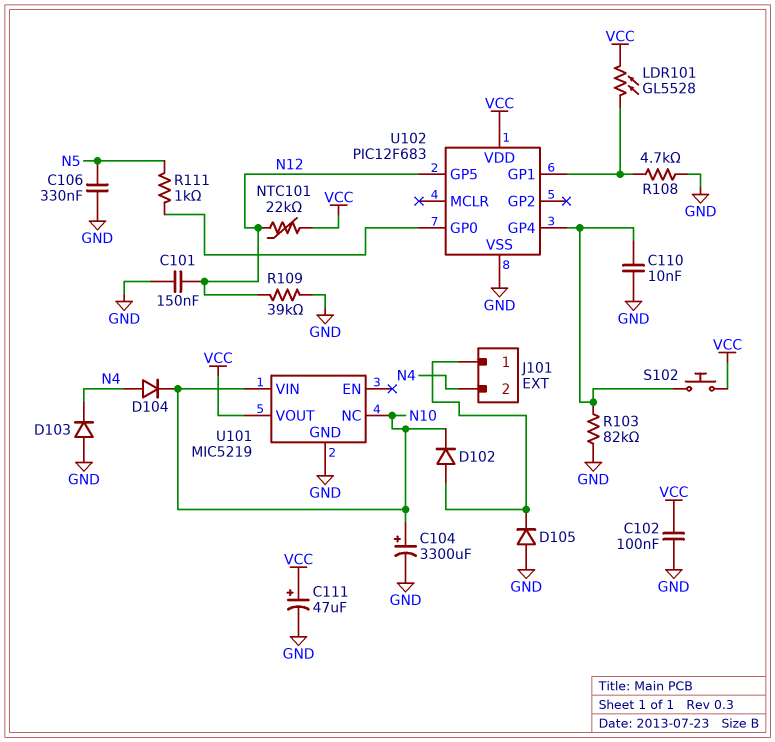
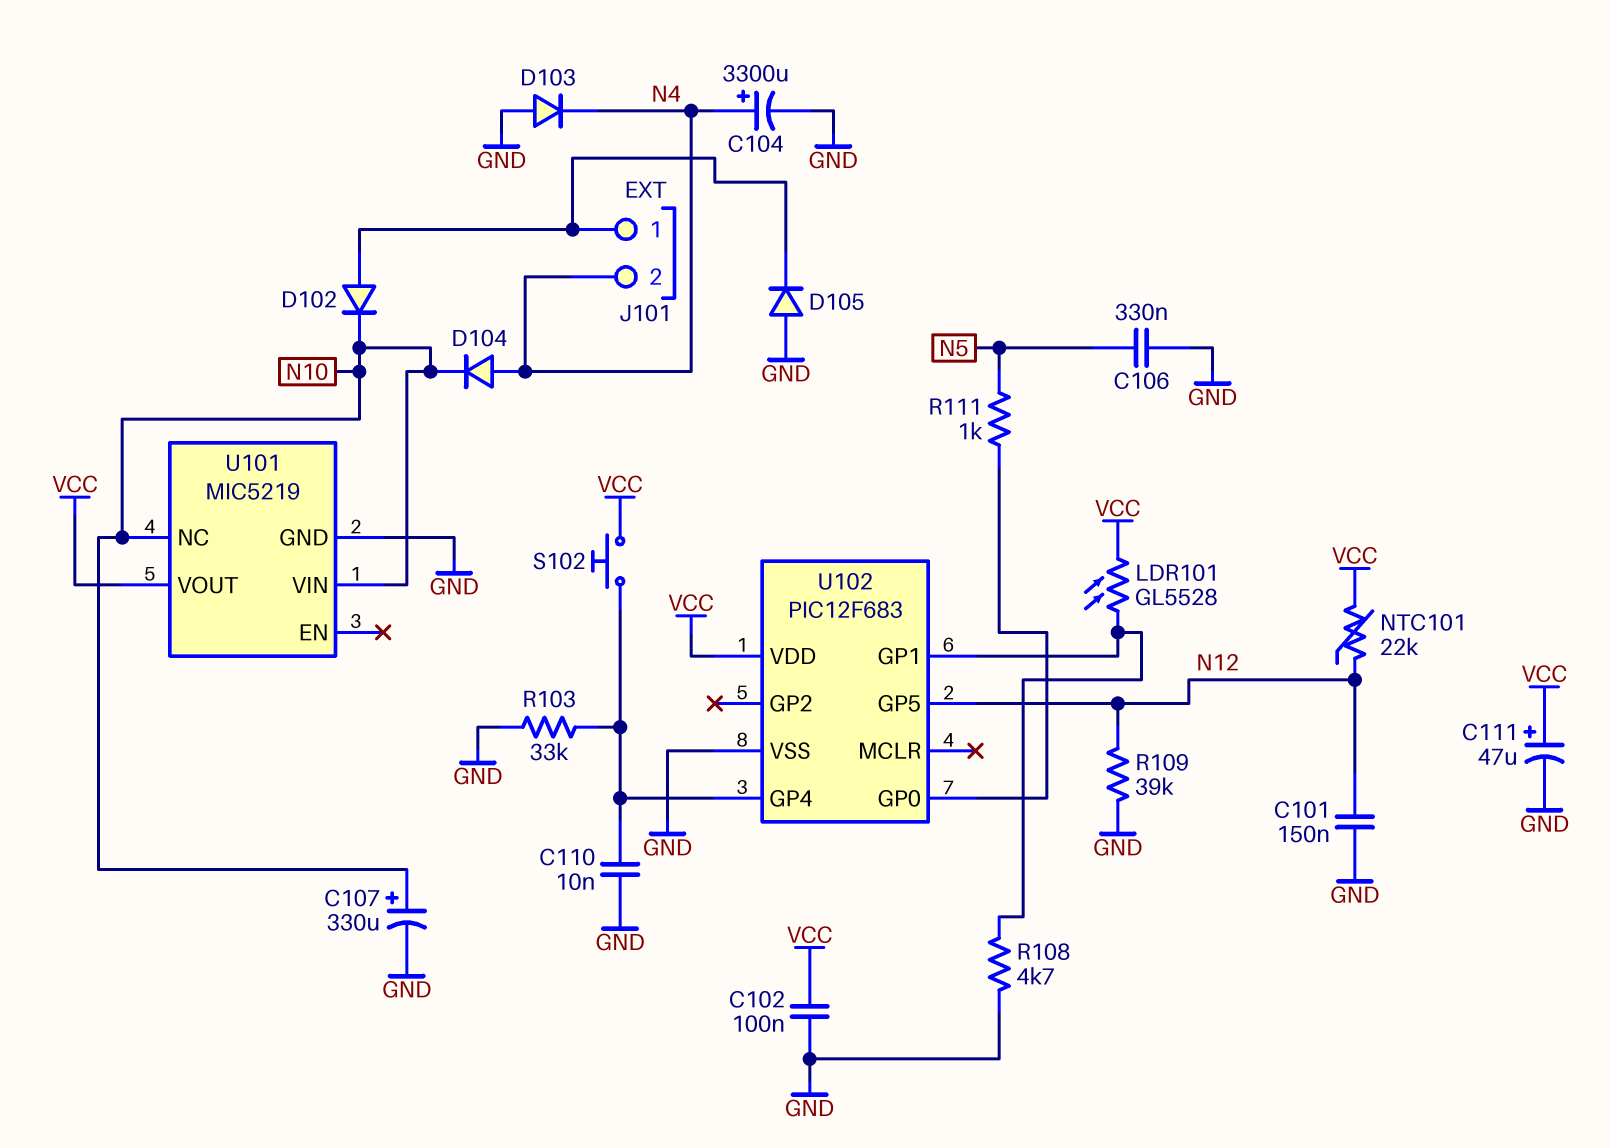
C104: 3300uF (plus N10, minus GND) -> 3300uF (plus N4, minus GND)
C107: none -> 330uF (plus N10, minus GND)
R103: 82k (GND, U102/GP4) -> 33k (GND, U102/GP4)

